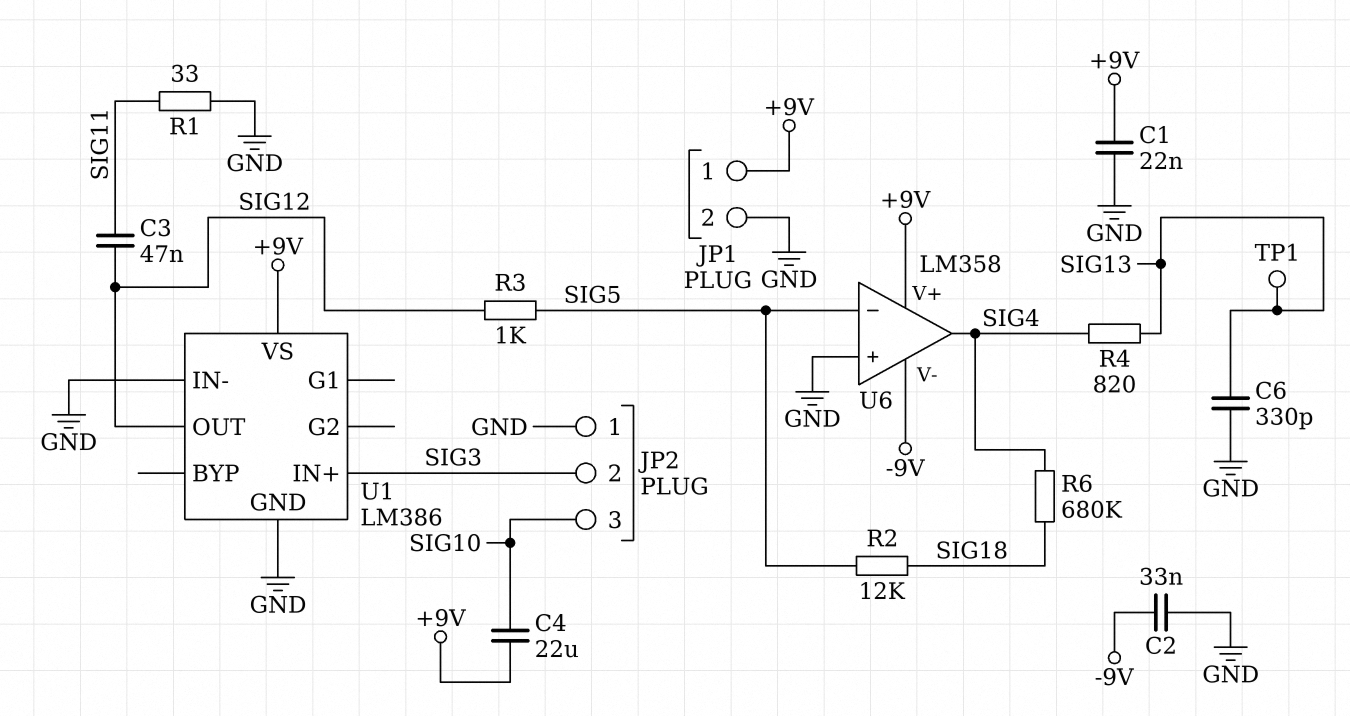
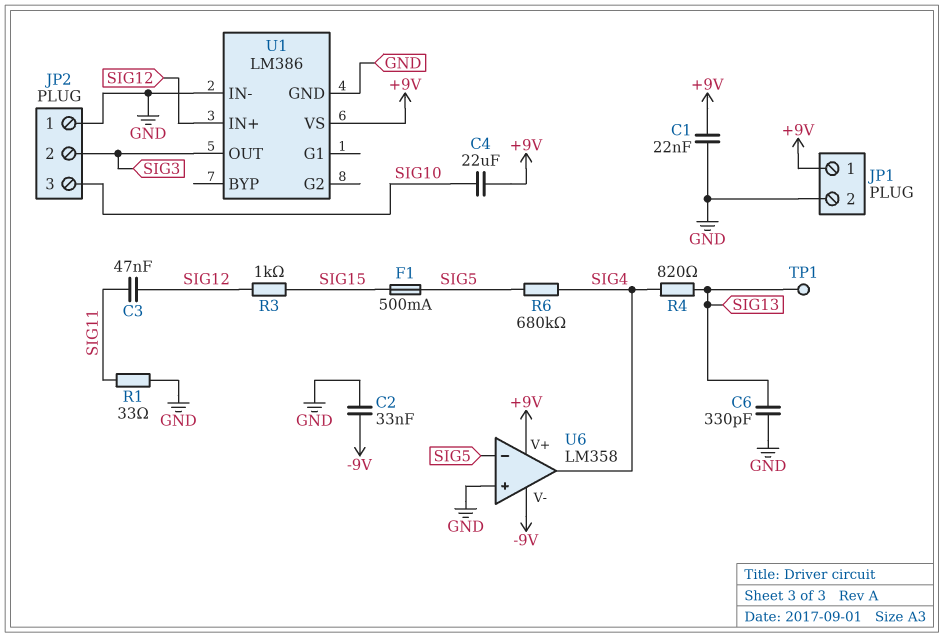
F1: none -> 500mA (SIG5, SIG15)
R2: 12k (SIG5, SIG18) -> none
R3: 1k (SIG5, SIG12) -> 1k (SIG12, SIG15)
R6: 680k (SIG4, SIG18) -> 680k (SIG4, SIG5)
U1 pin IN+: SIG3 -> SIG12
U1 pin OUT: SIG12 -> SIG3

